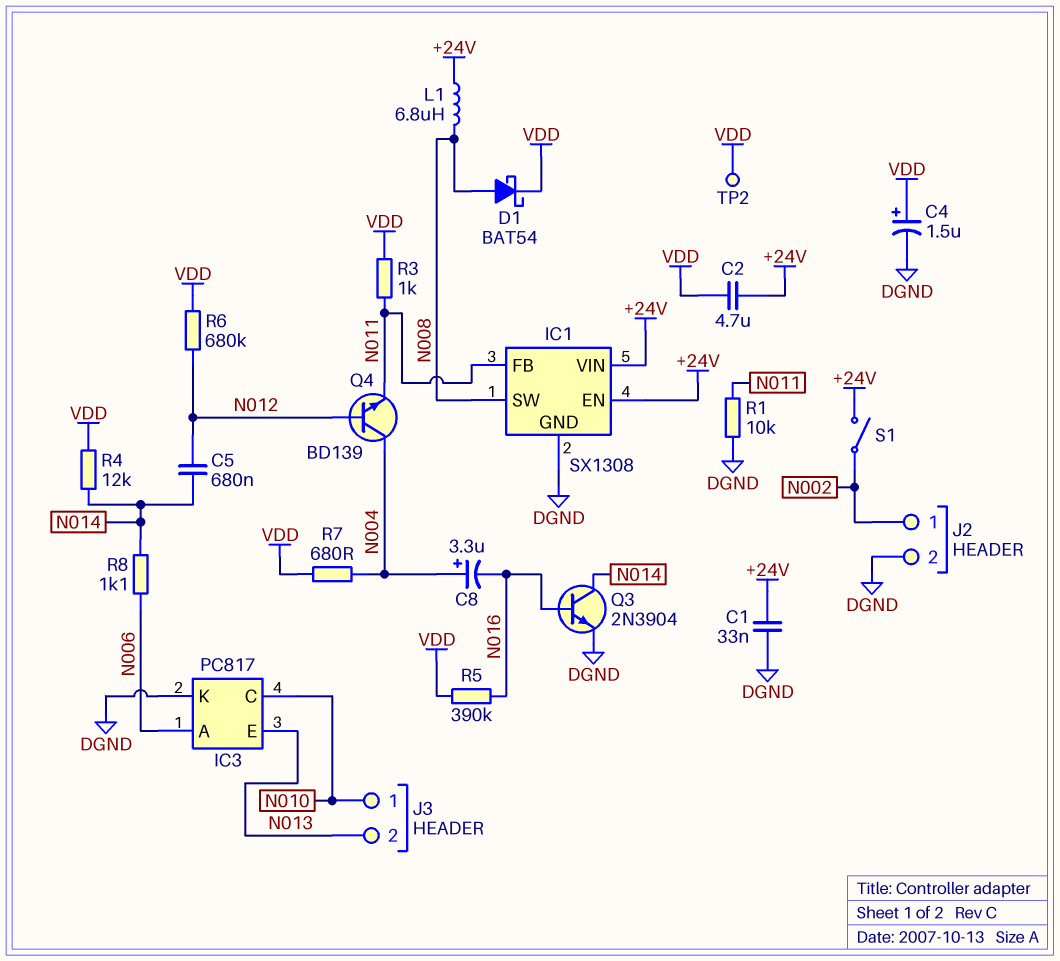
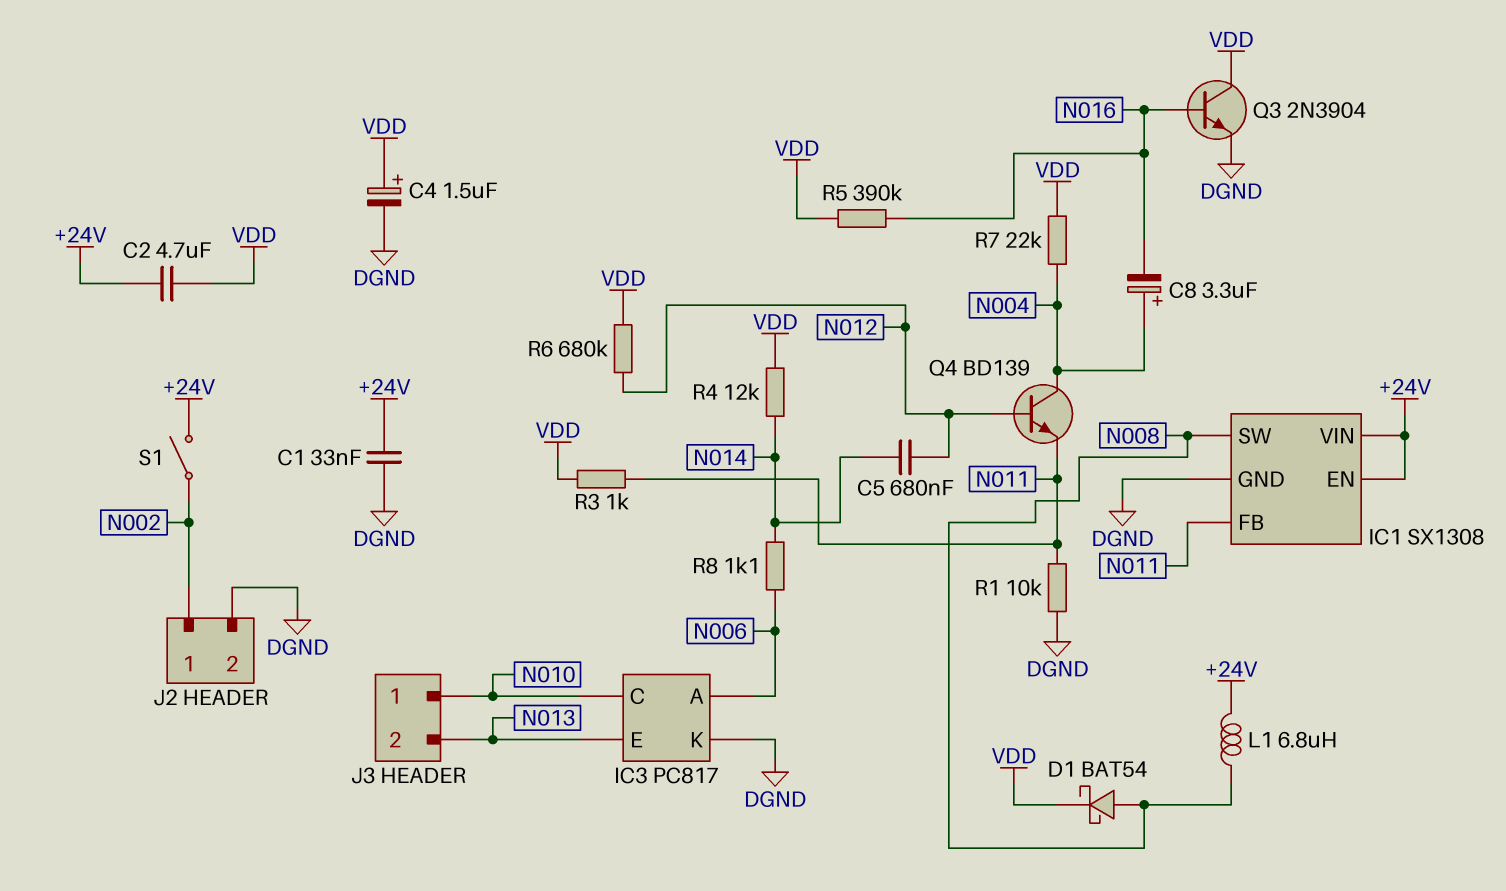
Q3: NPN 2N3904 (B N016, C N014, E DGND) -> NPN 2N3904 (B N016, C VDD, E DGND)
R7: 680 (N004, VDD) -> 22k (N004, VDD)
TP2: test point (VDD) -> none

